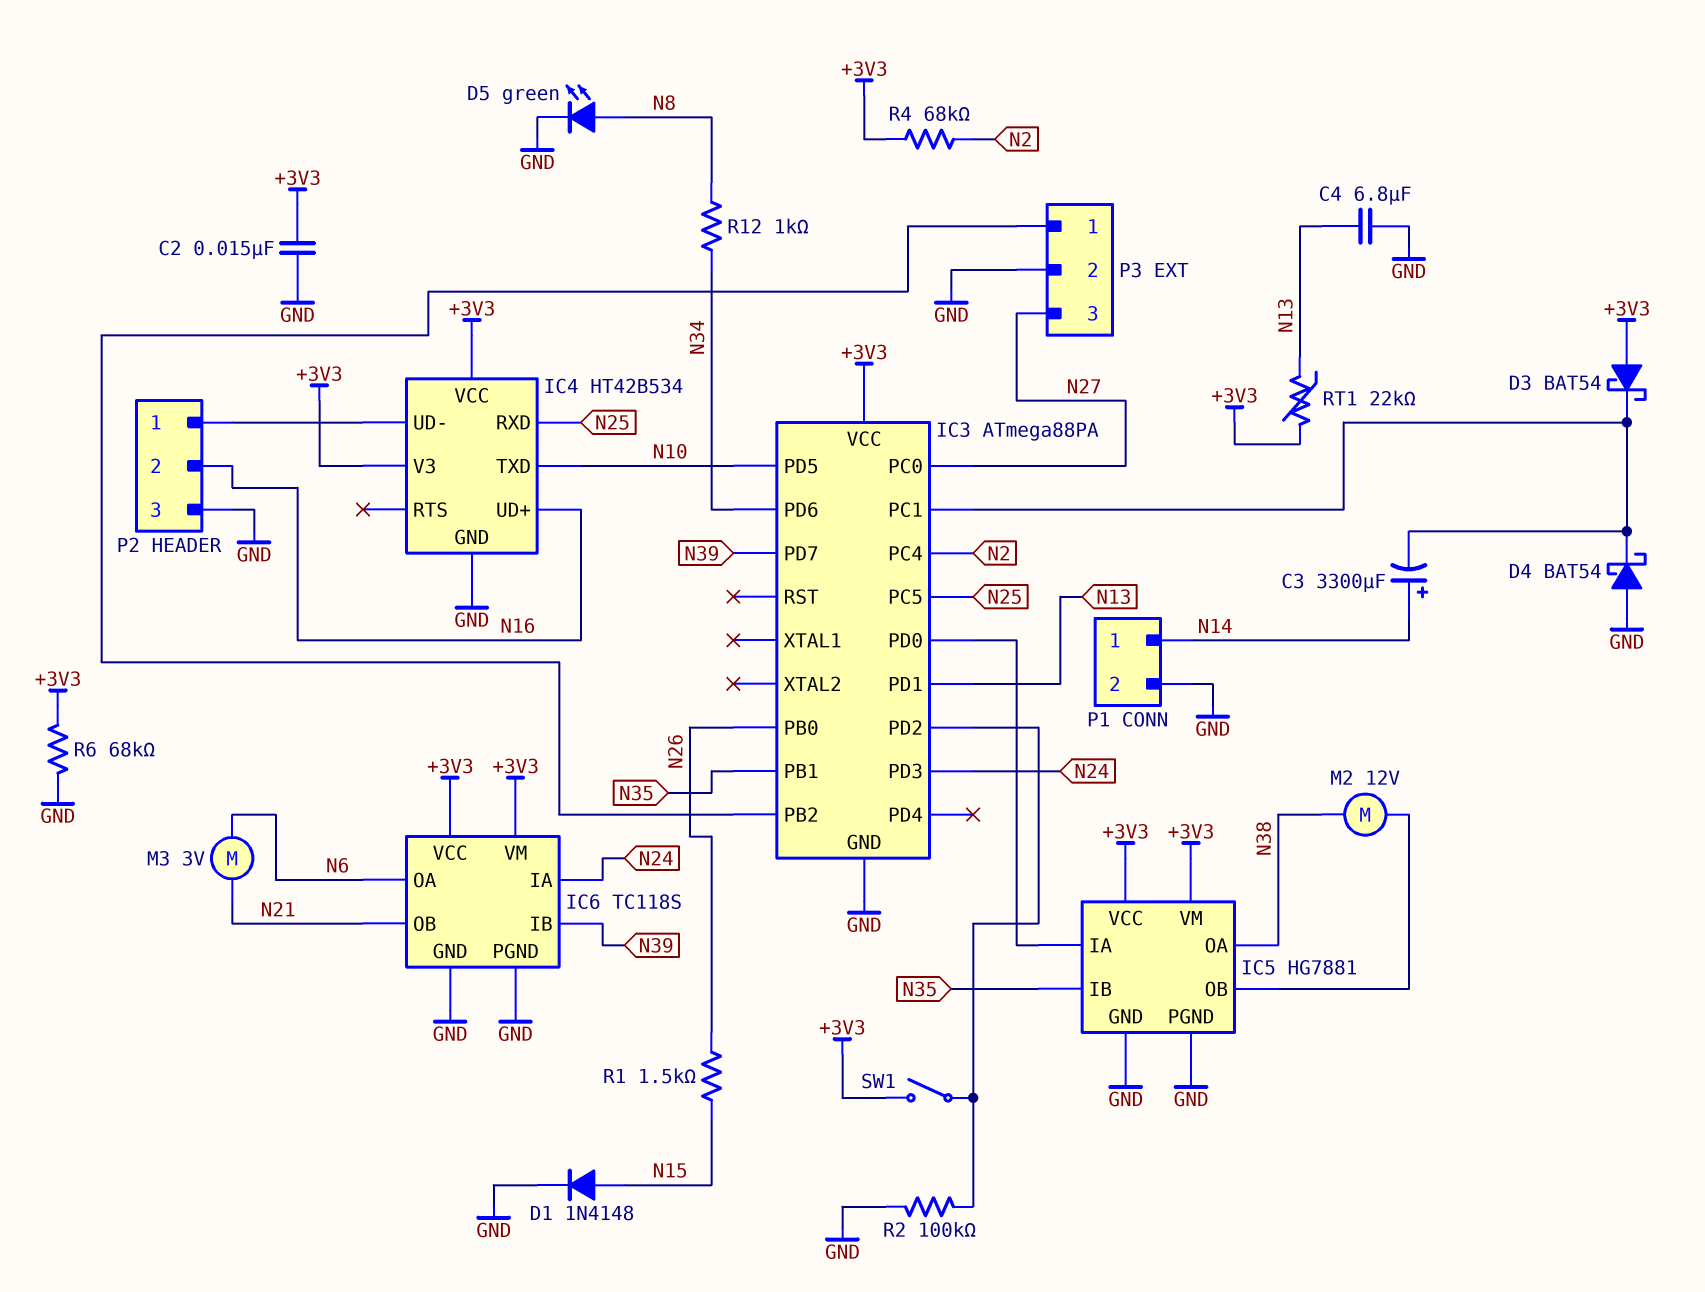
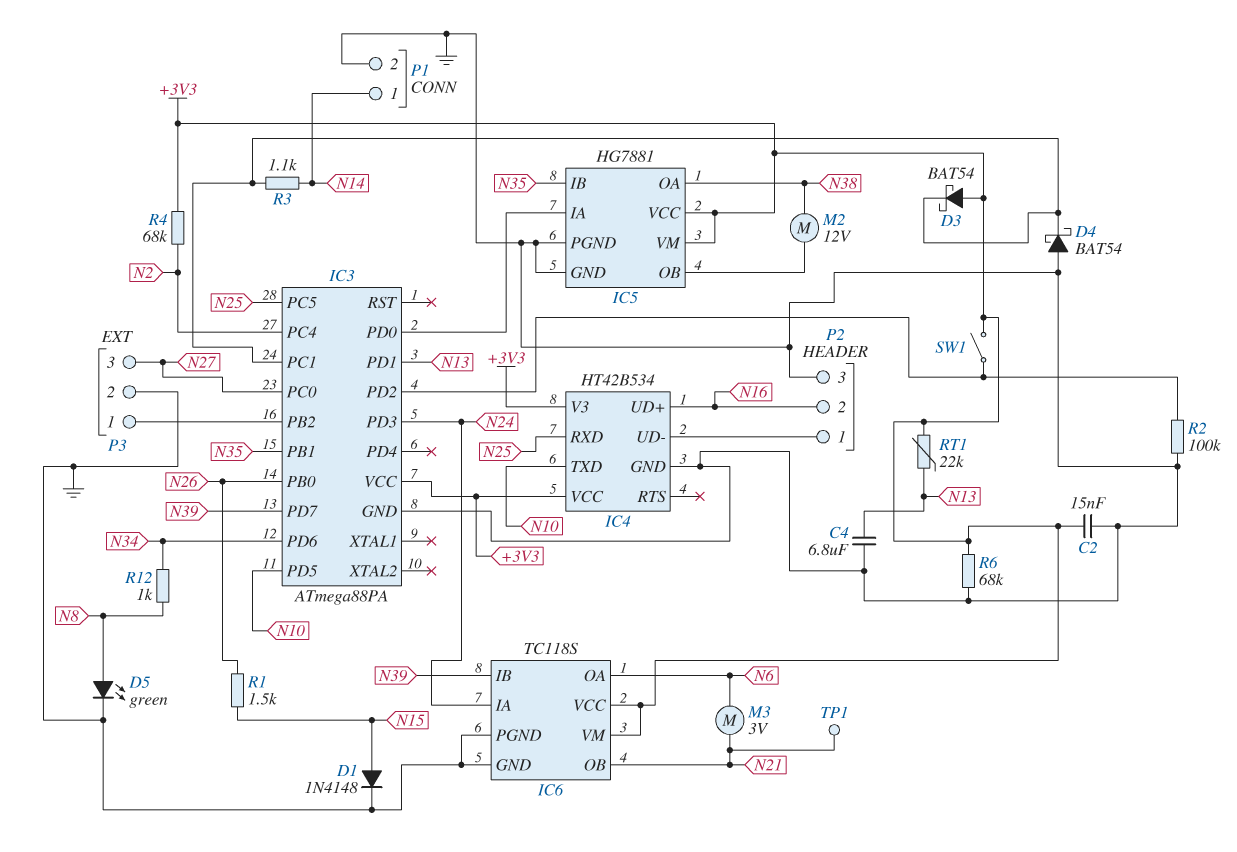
C3: 3300uF (plus N14, minus IC3/PC1) -> none
R3: none -> 1.1k (IC3/PC1, N14)
TP1: none -> test point (N21)

